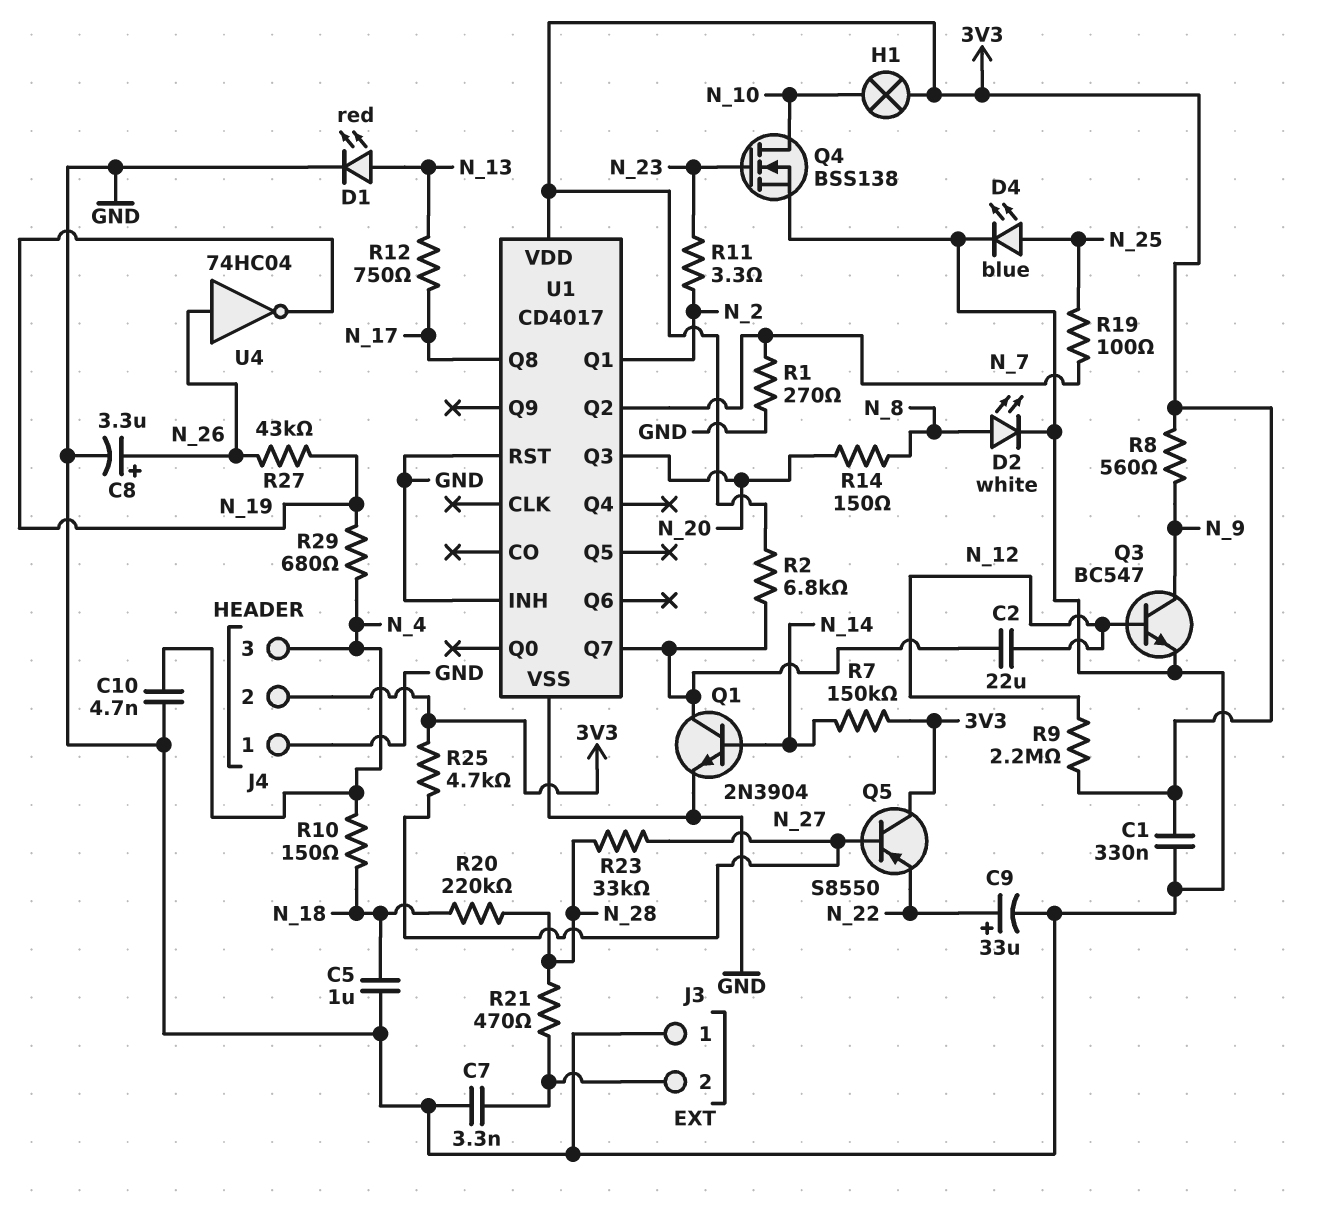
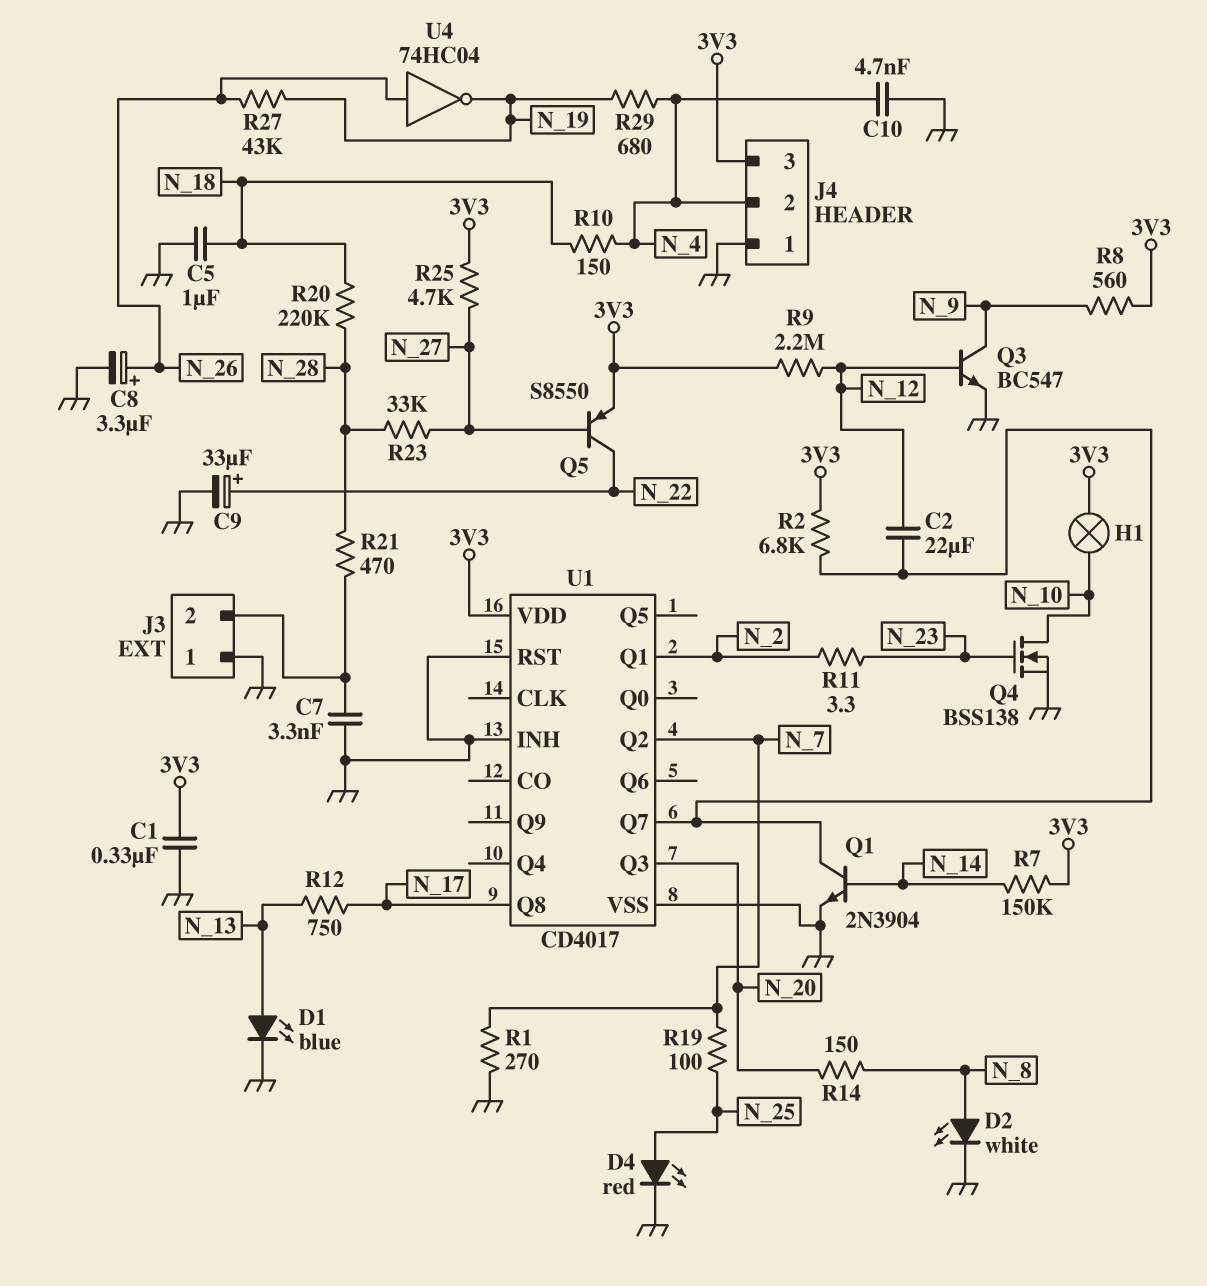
D1: LED red (A N_13, K GND) -> LED blue (A N_13, K GND)
D4: LED blue (A N_25, K GND) -> LED red (A N_25, K GND)
J4 pin 2: 3V3 -> N_4
J4 pin 3: N_4 -> 3V3
Q5: PNP S8550 (B N_27, C 3V3, E N_22) -> PNP S8550 (B N_27, C N_22, E 3V3)

